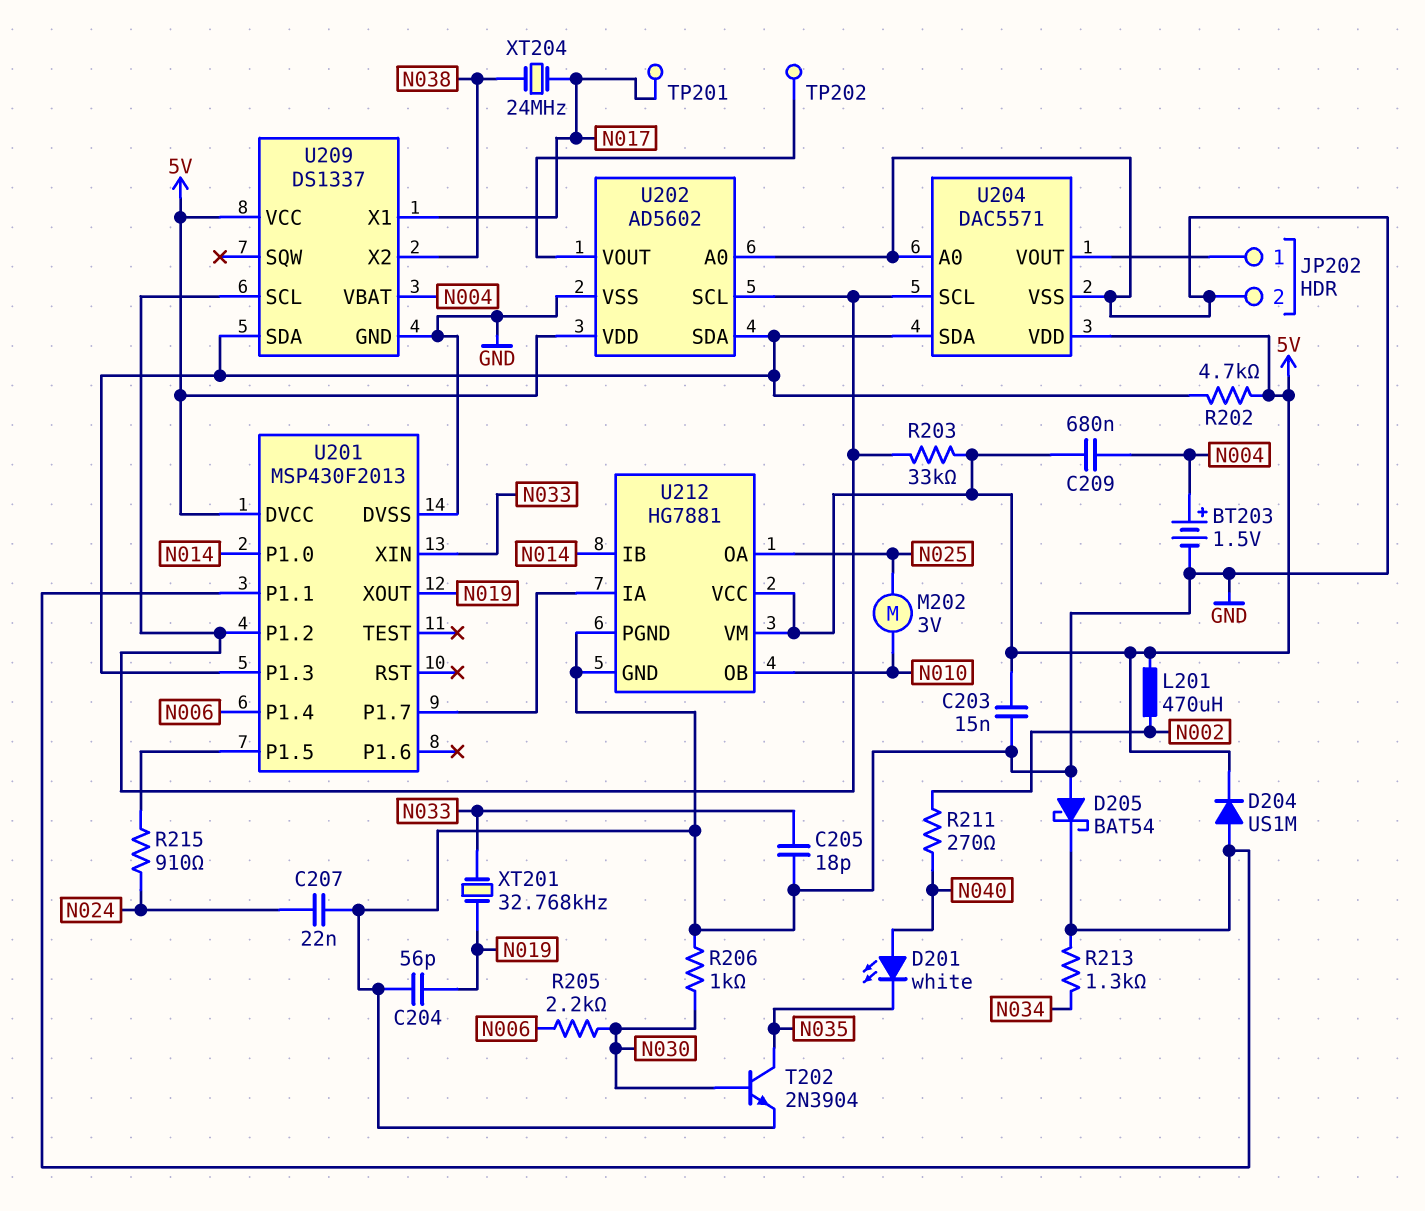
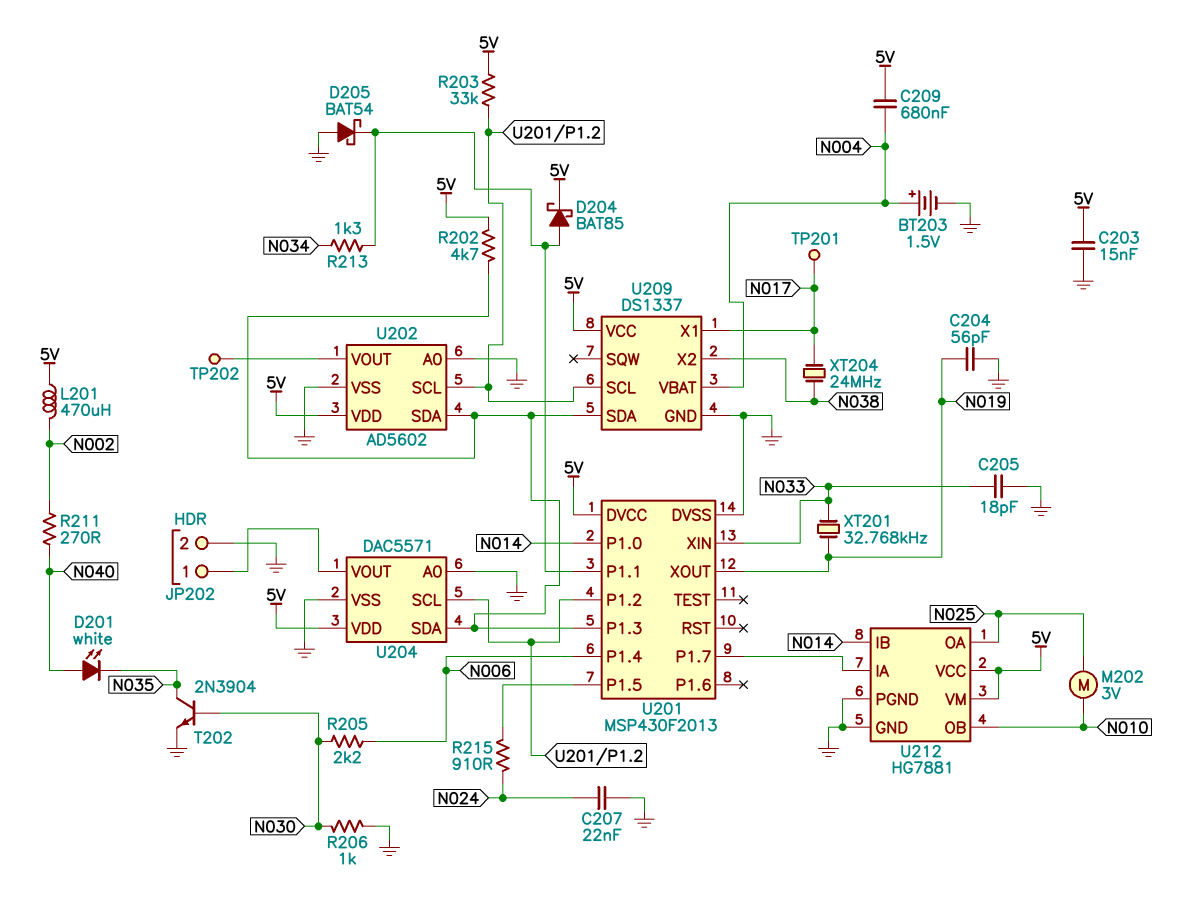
D204: diode US1M (A U201/P1.1, K 5V) -> schottky BAT85 (A U201/P1.1, K 5V)

